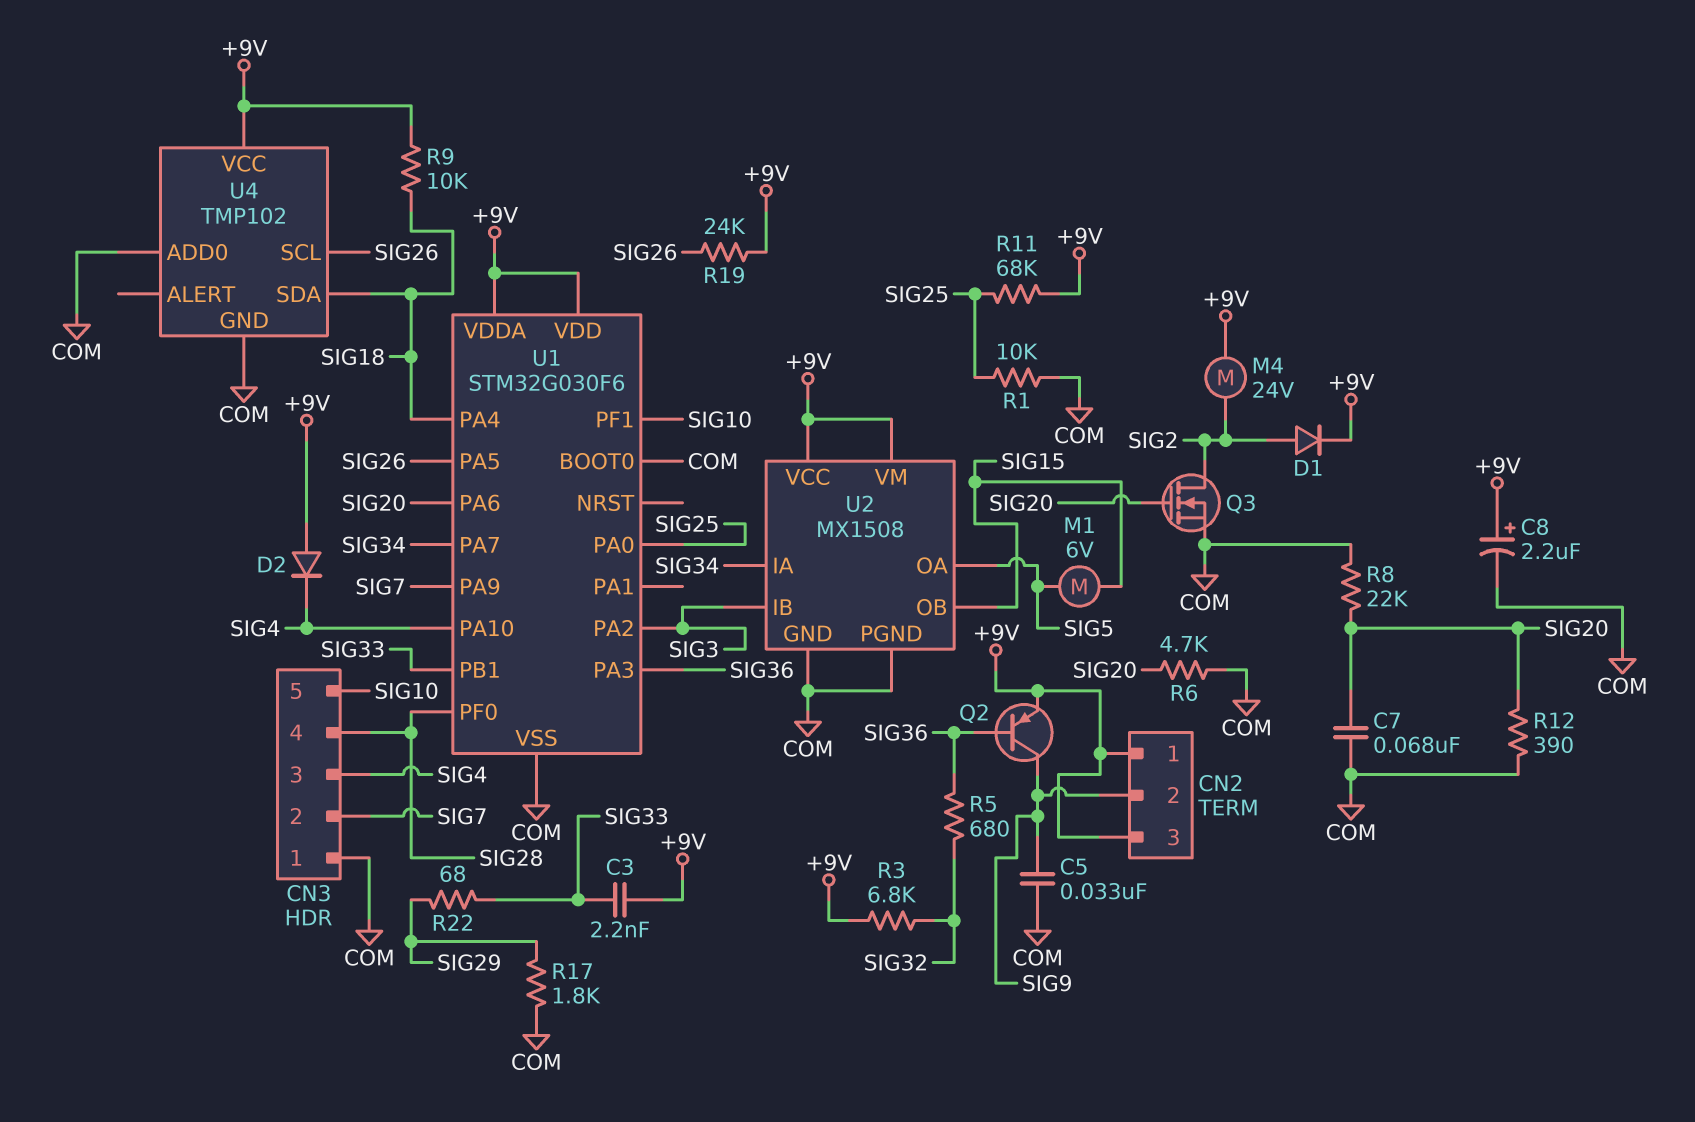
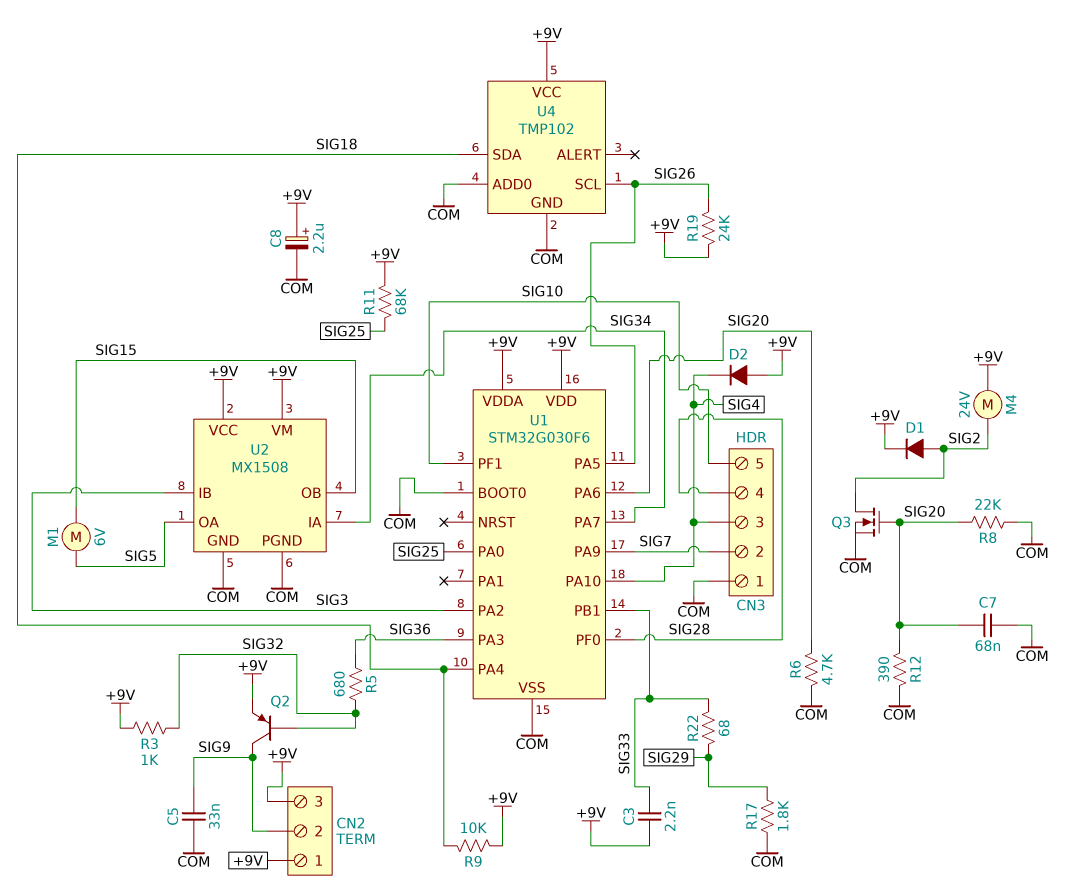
Q2: PNP (B SIG36, C SIG9, E +9V) -> PNP (B SIG32, C SIG9, E +9V)
R1: 10k (COM, SIG25) -> none
R3: 6.8k (+9V, SIG32) -> 1k (+9V, SIG32)

